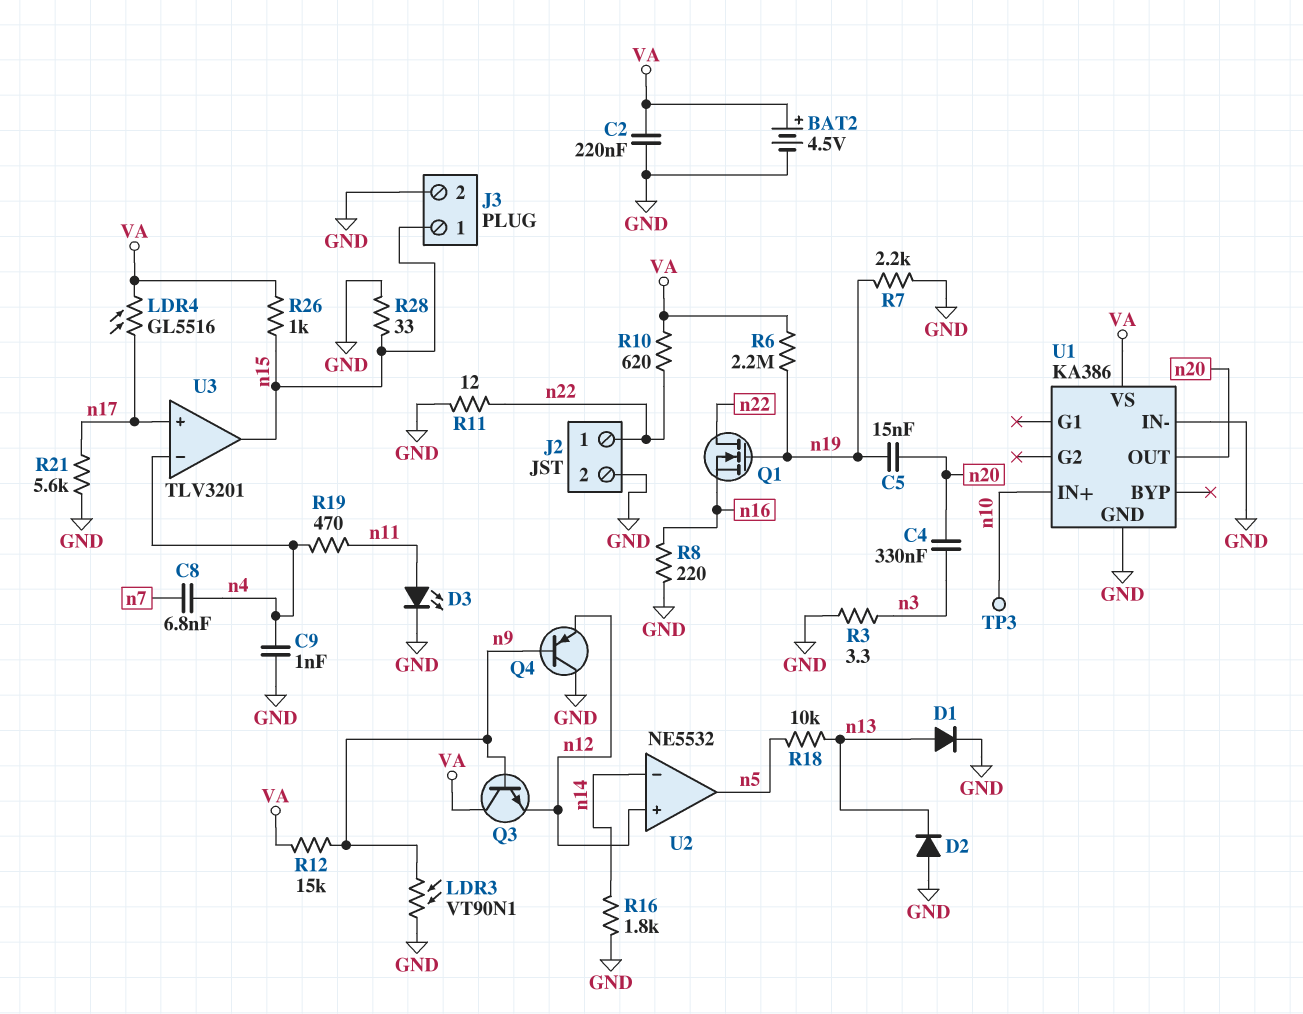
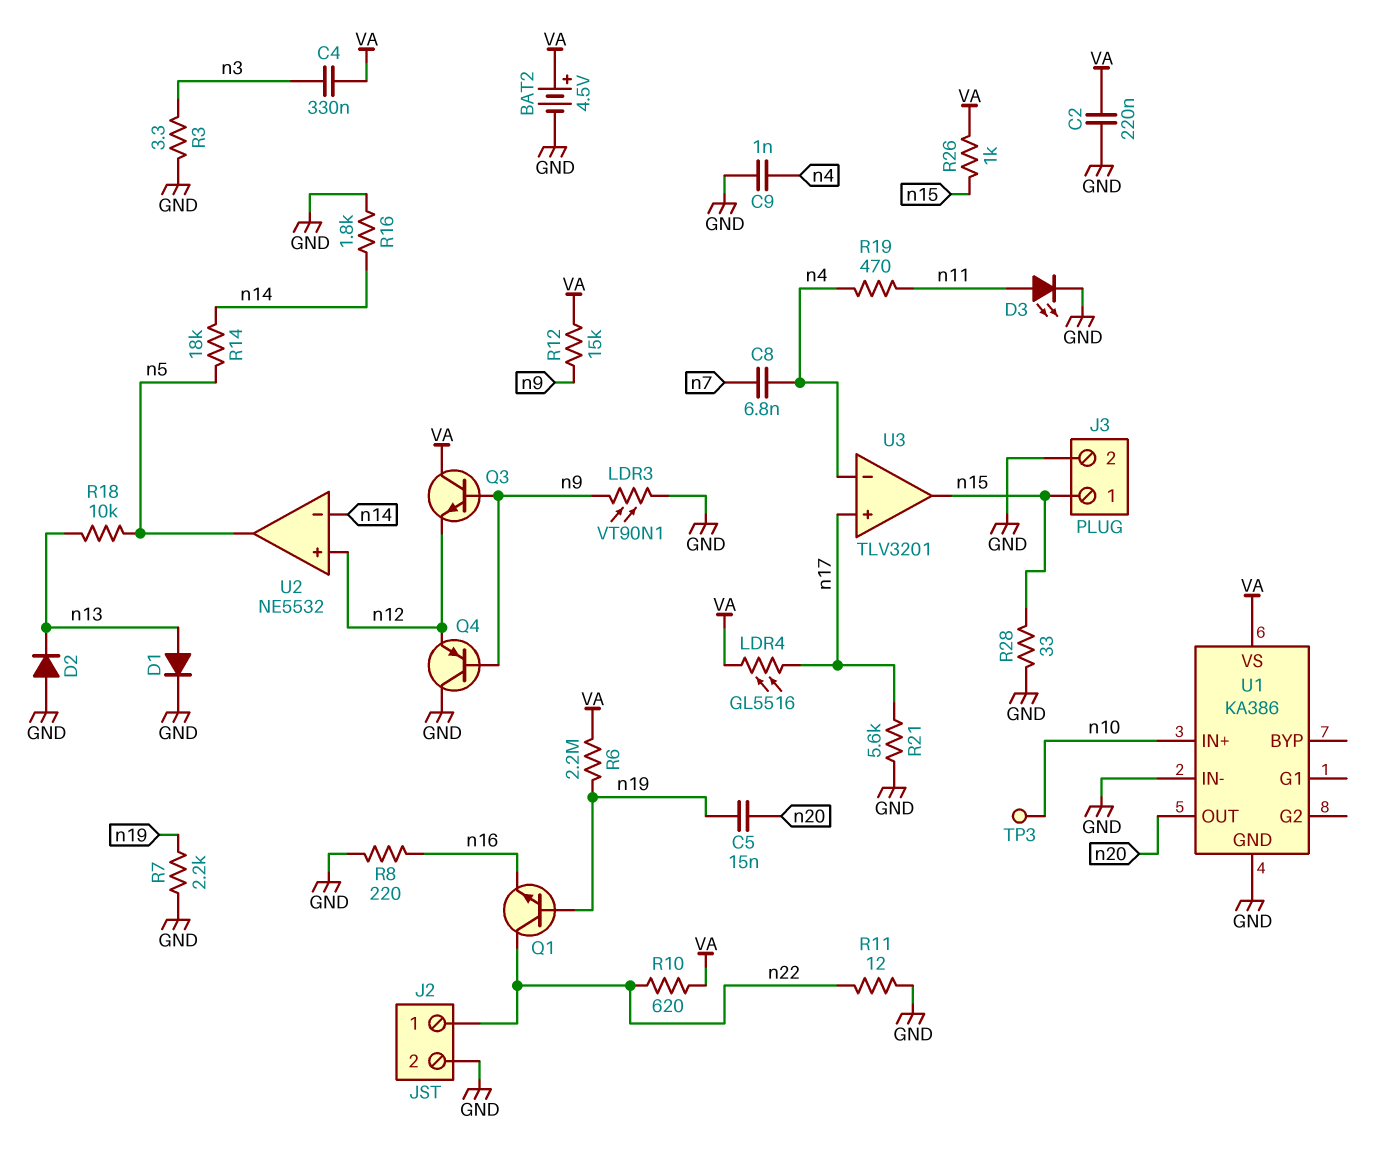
C4: 330nF (n3, n20) -> 330nF (VA, n3)
Q1: NMOS (G n19, D n22, S n16) -> NPN (B n19, C n22, E n16)
R14: none -> 18k (n5, n14)

